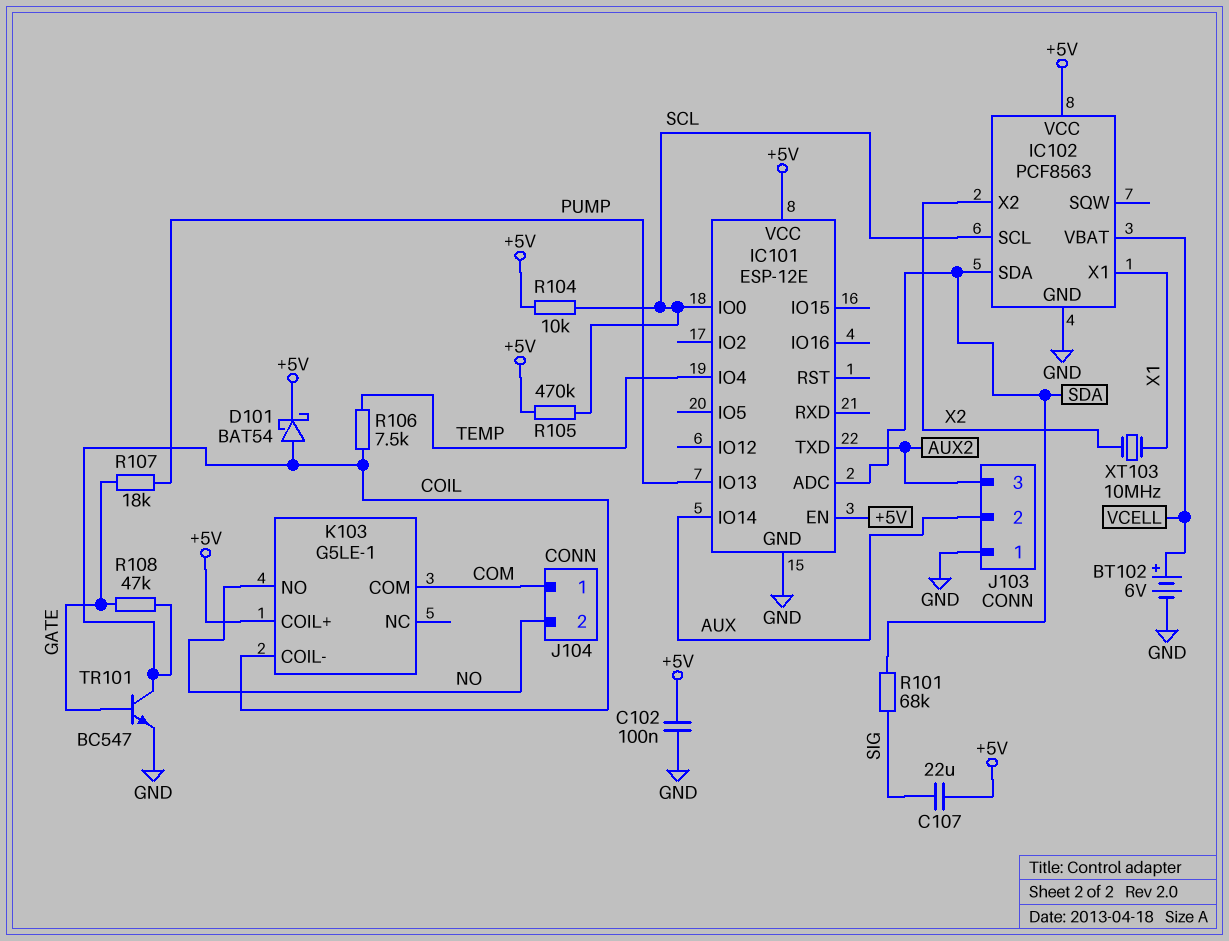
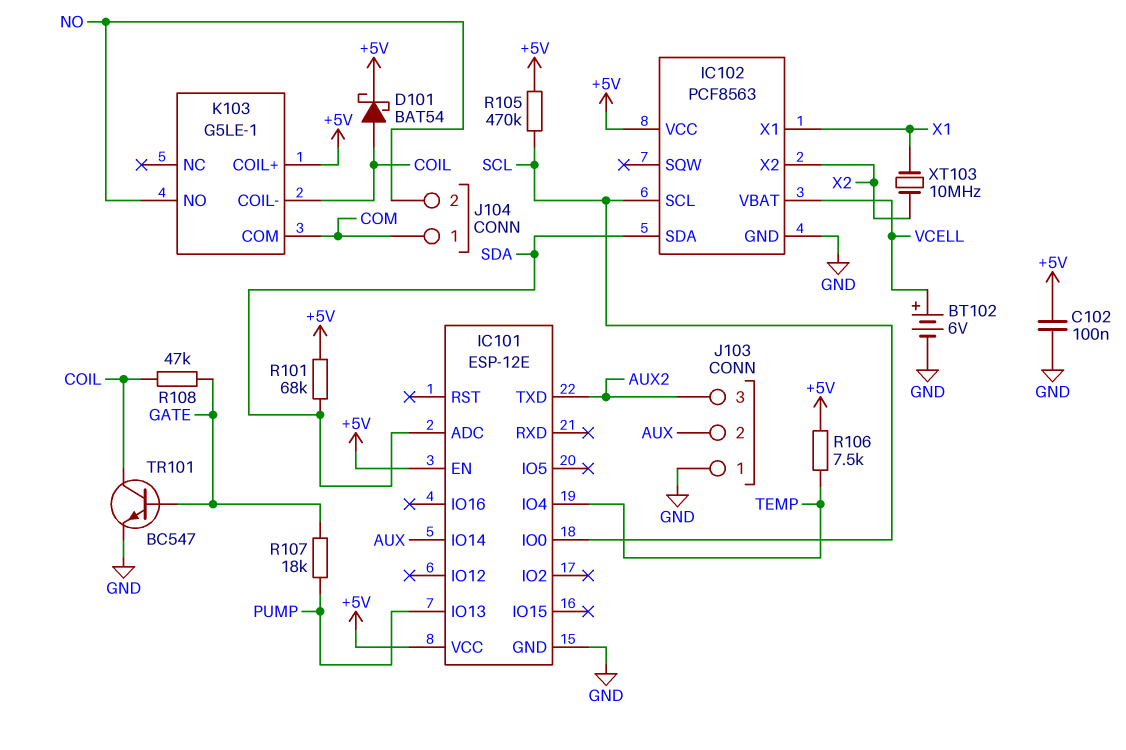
C107: 22uF (+5V, SIG) -> none
R101: 68k (SDA, SIG) -> 68k (+5V, SDA)
R104: 10k (+5V, SCL) -> none
R106: 7.5k (COIL, TEMP) -> 7.5k (+5V, TEMP)

